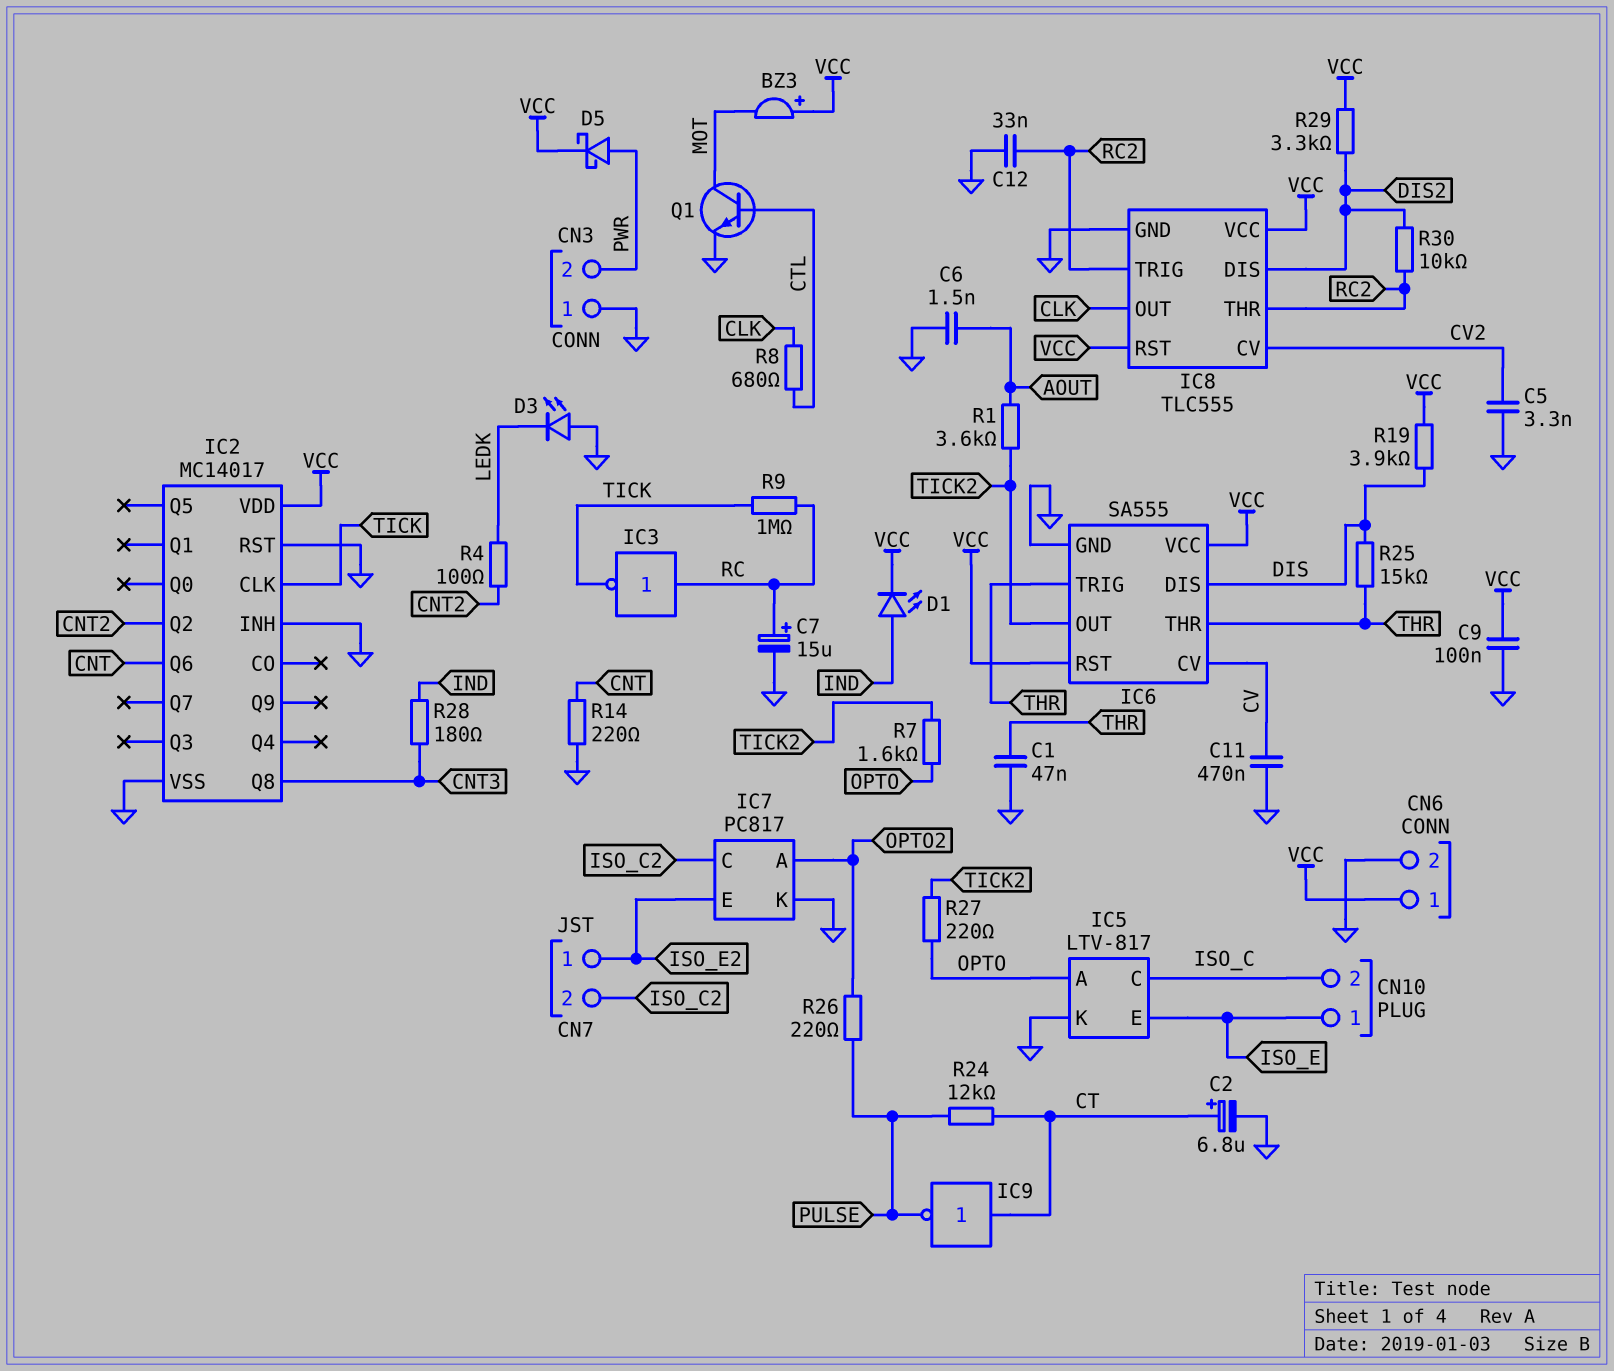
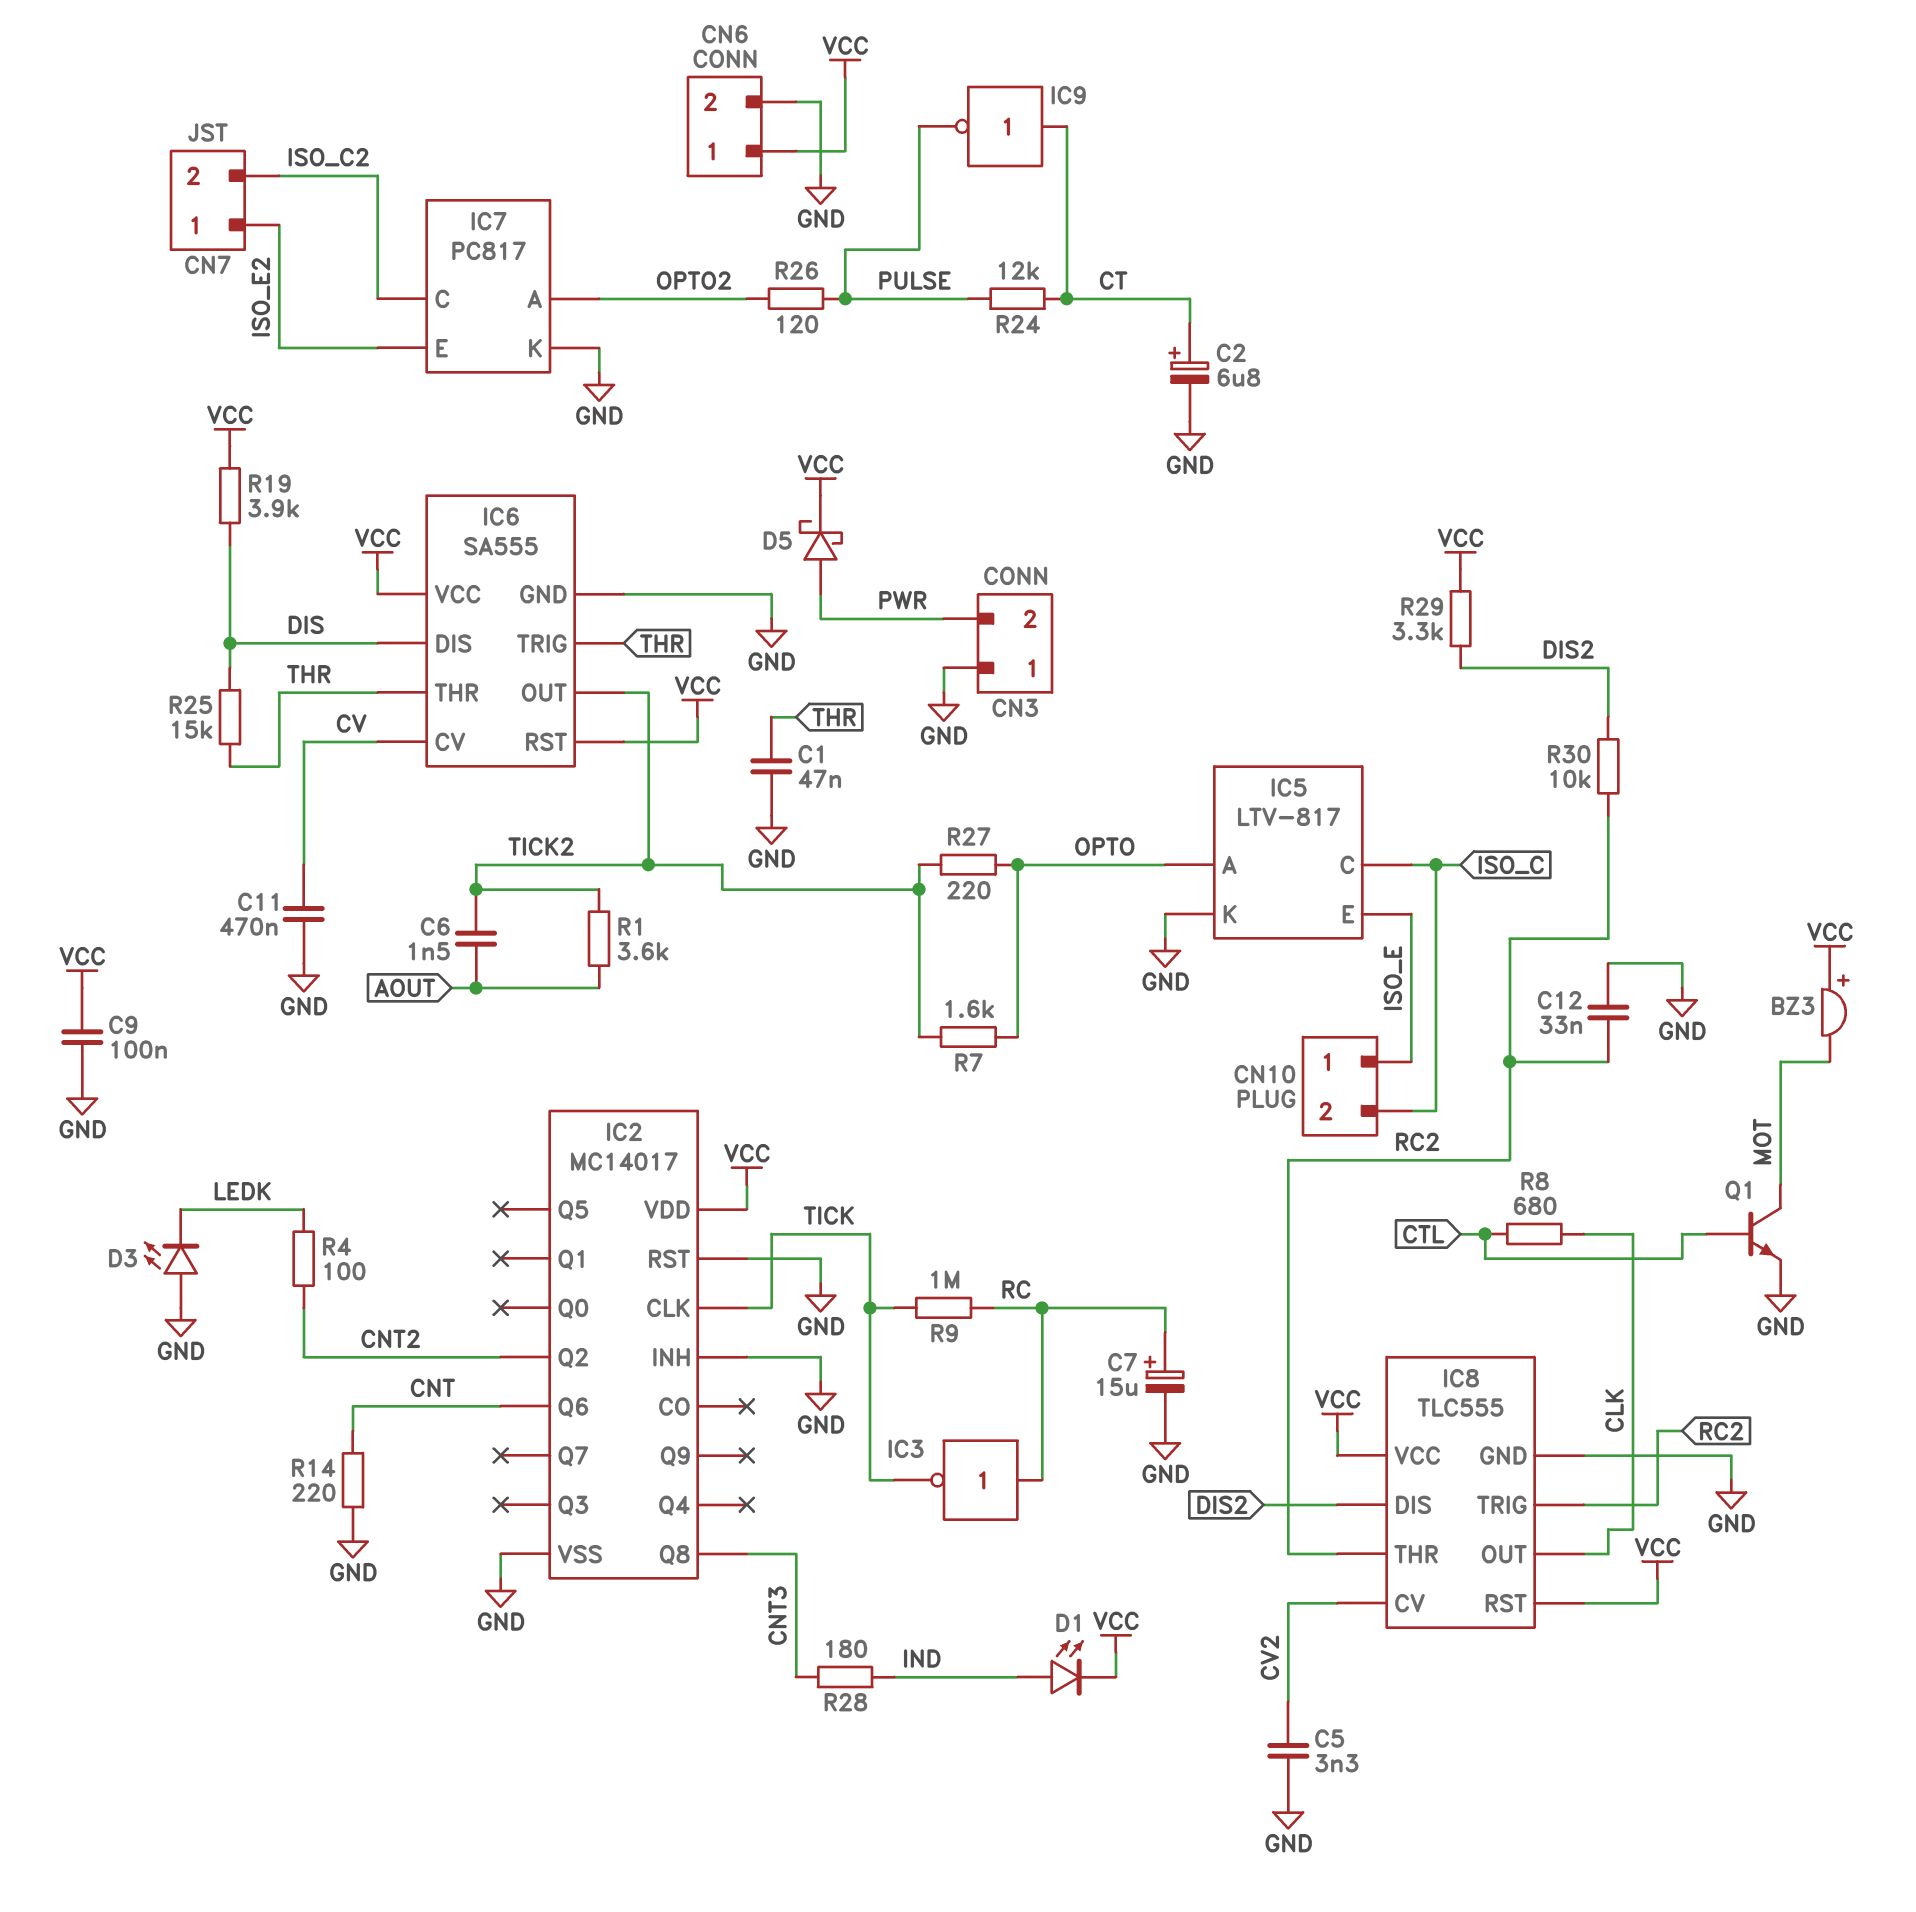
C6: 1.5nF (AOUT, GND) -> 1.5nF (AOUT, TICK2)
R26: 220 (OPTO2, PULSE) -> 120 (OPTO2, PULSE)

